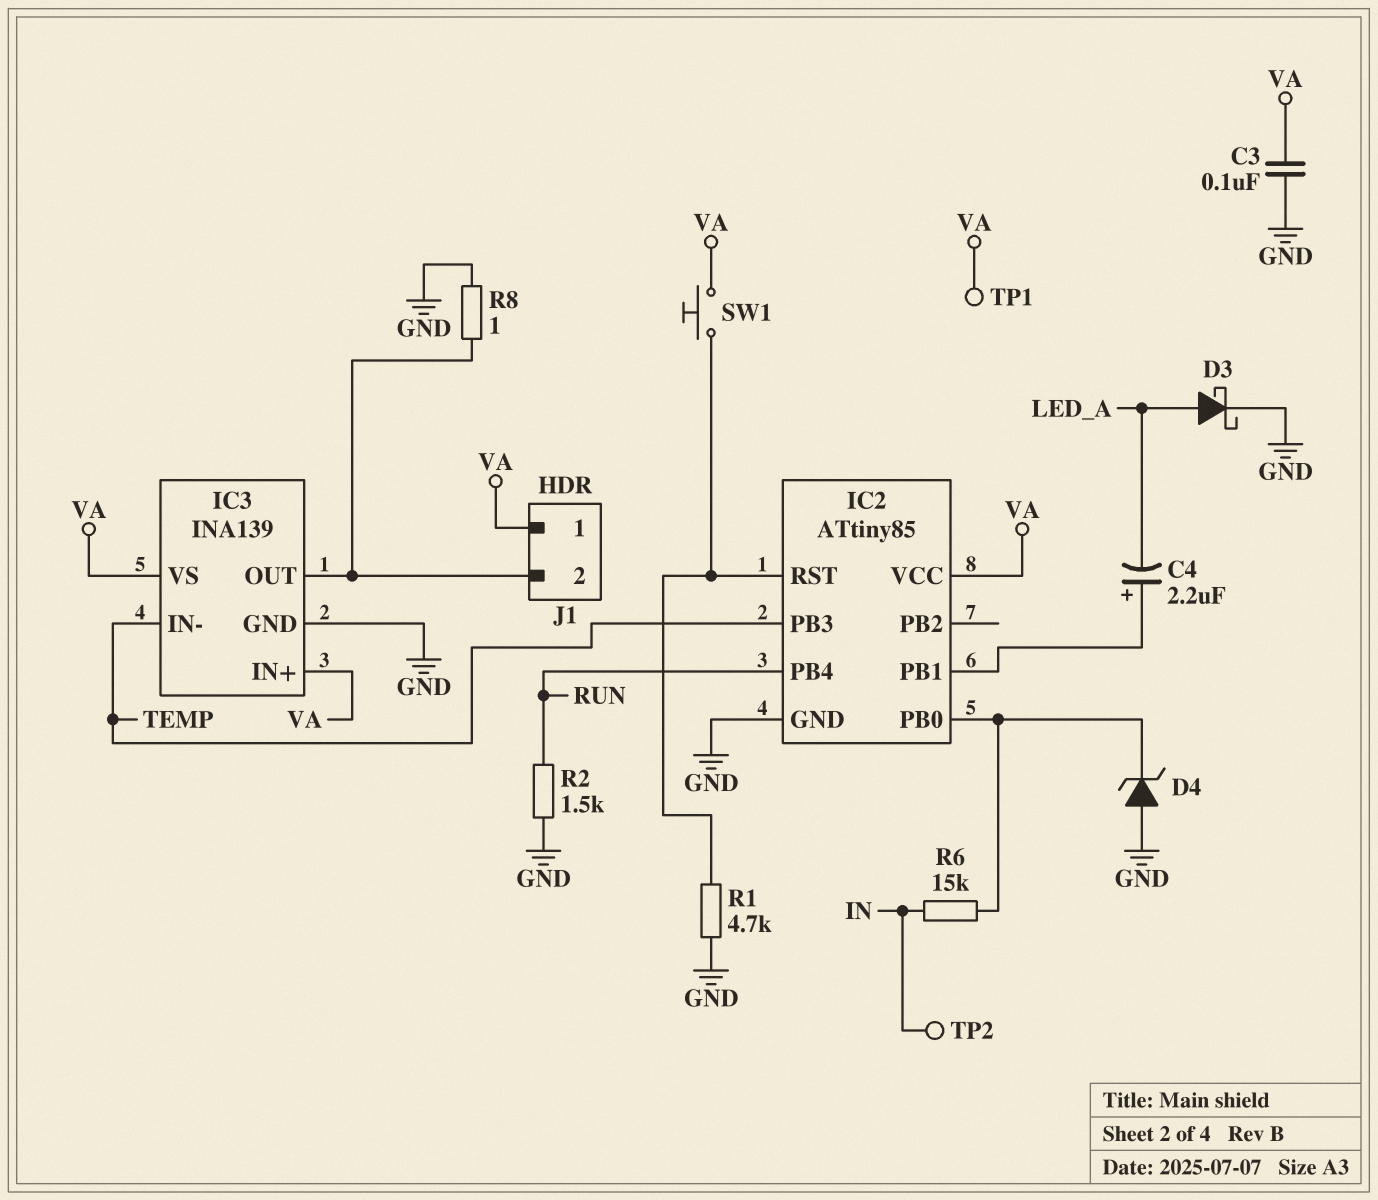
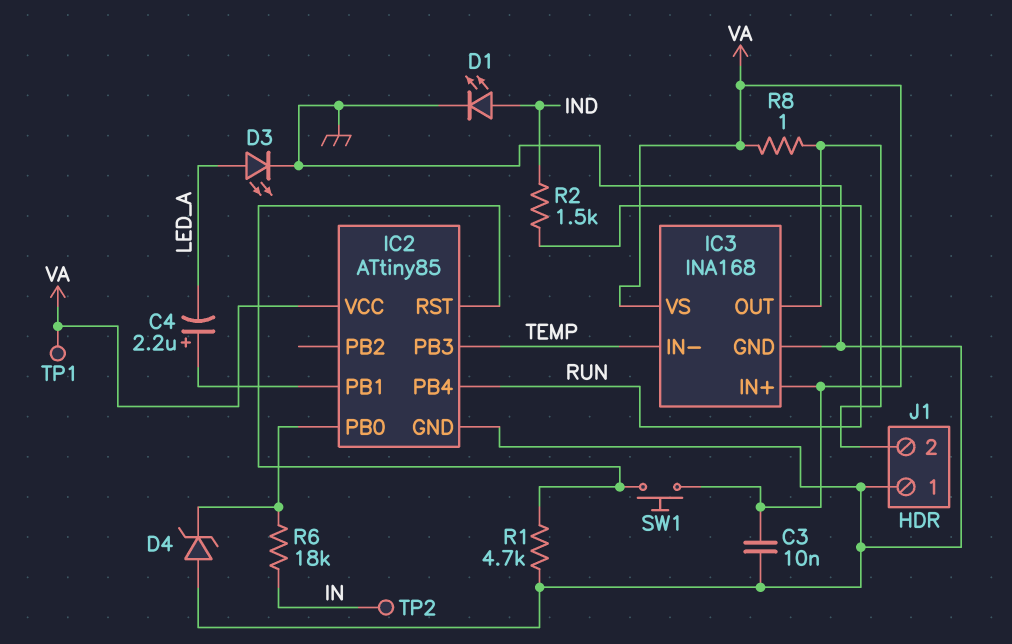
C3: 100nF (GND, VA) -> 10nF (GND, VA)
D1: none -> LED (A IND, K GND)
D3: schottky (A LED_A, K GND) -> LED (A LED_A, K GND)
IC3: INA139 -> INA168
J1 pin 1: VA -> GND
R2: 1.5k (GND, RUN) -> 1.5k (IND, RUN)
R6: 15k (IC2/PB0, IN) -> 18k (IC2/PB0, IN)
R8: 1 (GND, IC3/OUT) -> 1 (IC3/OUT, VA)

